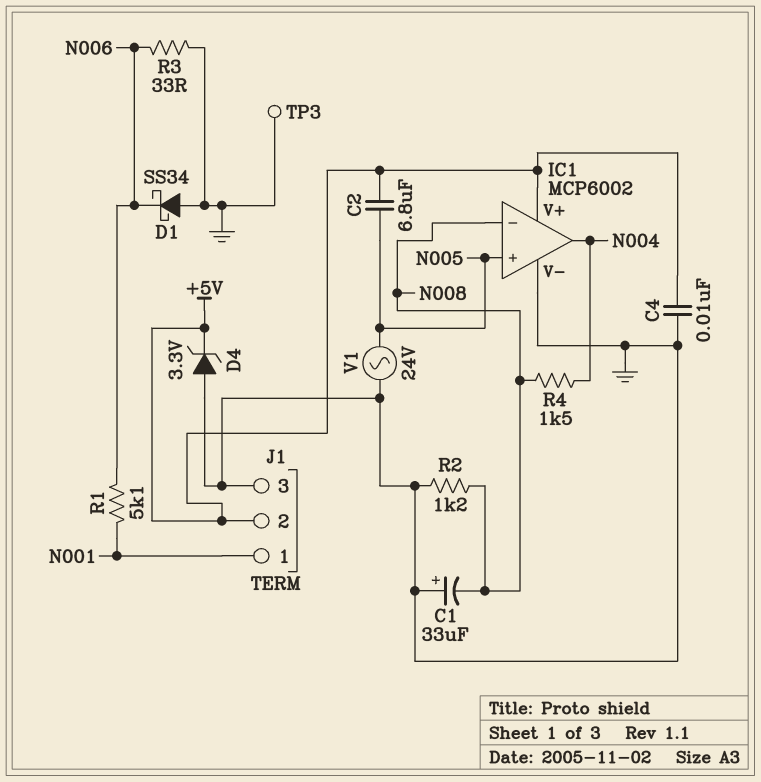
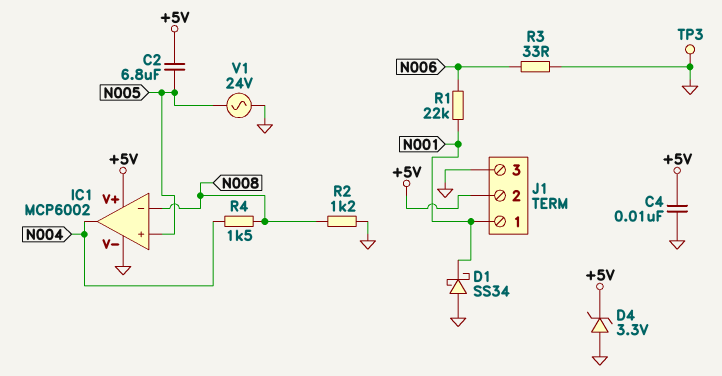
C1: 33uF (plus GND, minus N008) -> none
D1: schottky SS34 (A GND, K N006) -> schottky SS34 (A GND, K N001)
R1: 5.1k (N001, N006) -> 22k (N001, N006)

